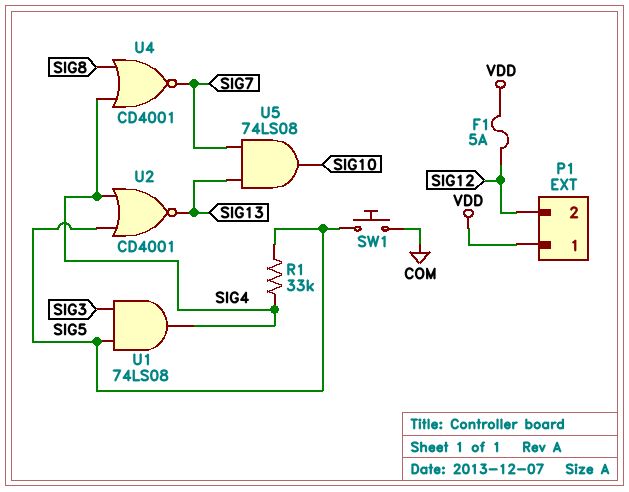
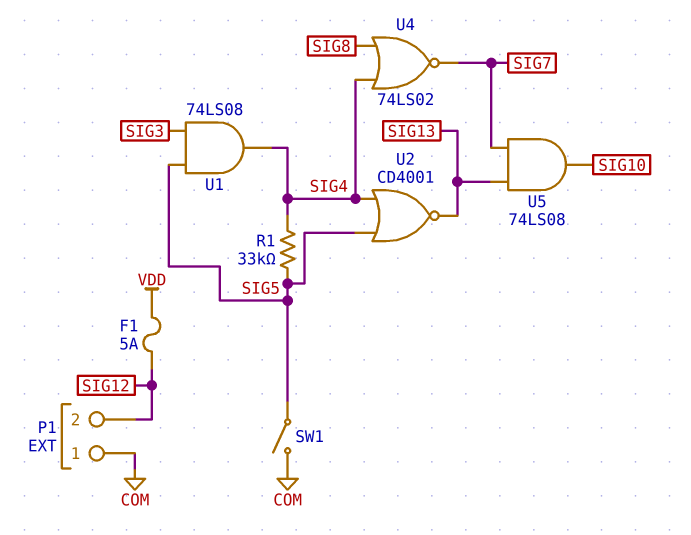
P1 pin 1: VDD -> COM
SW1: button (COM, SIG5) -> switch (COM, SIG5)
U4: NOR CD4001 (in SIG4, in SIG8, out SIG7) -> NOR 74LS02 (in SIG4, in SIG8, out SIG7)

